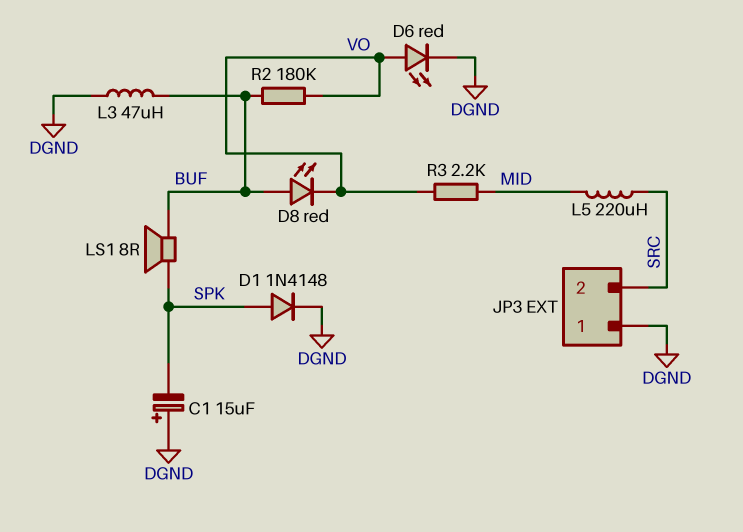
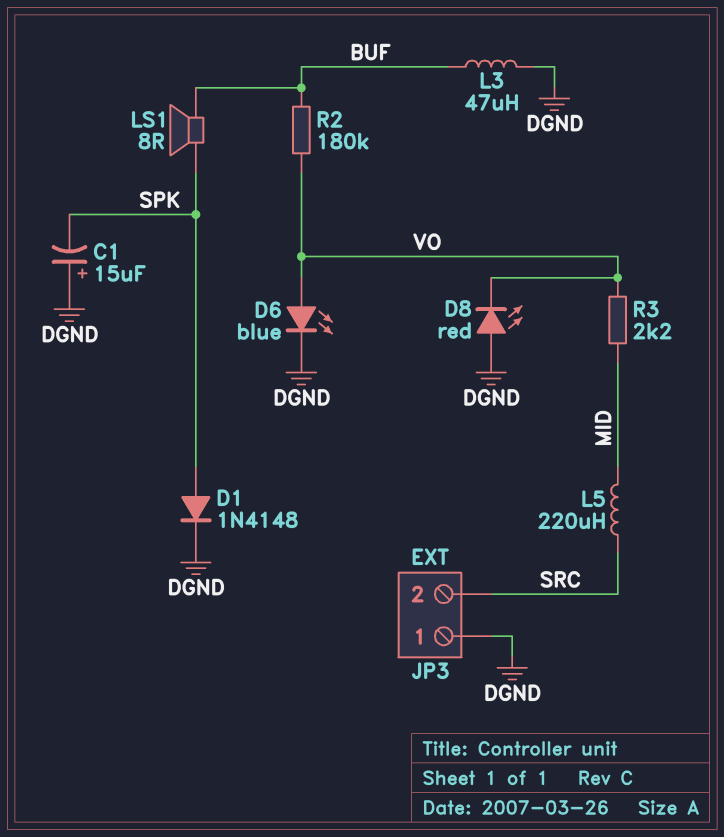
D6: LED red (A VO, K DGND) -> LED blue (A VO, K DGND)
D8: LED red (A BUF, K VO) -> LED red (A DGND, K VO)

